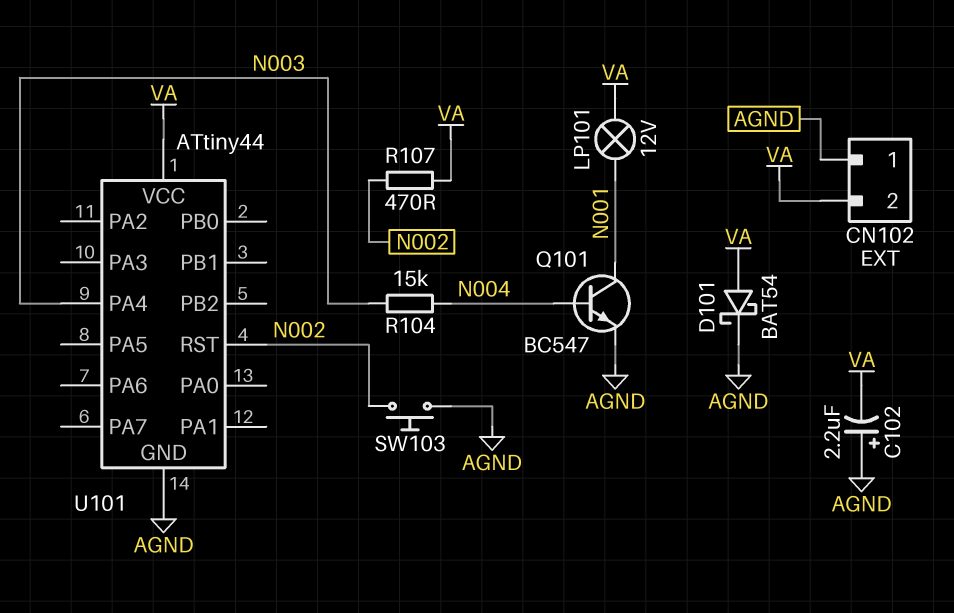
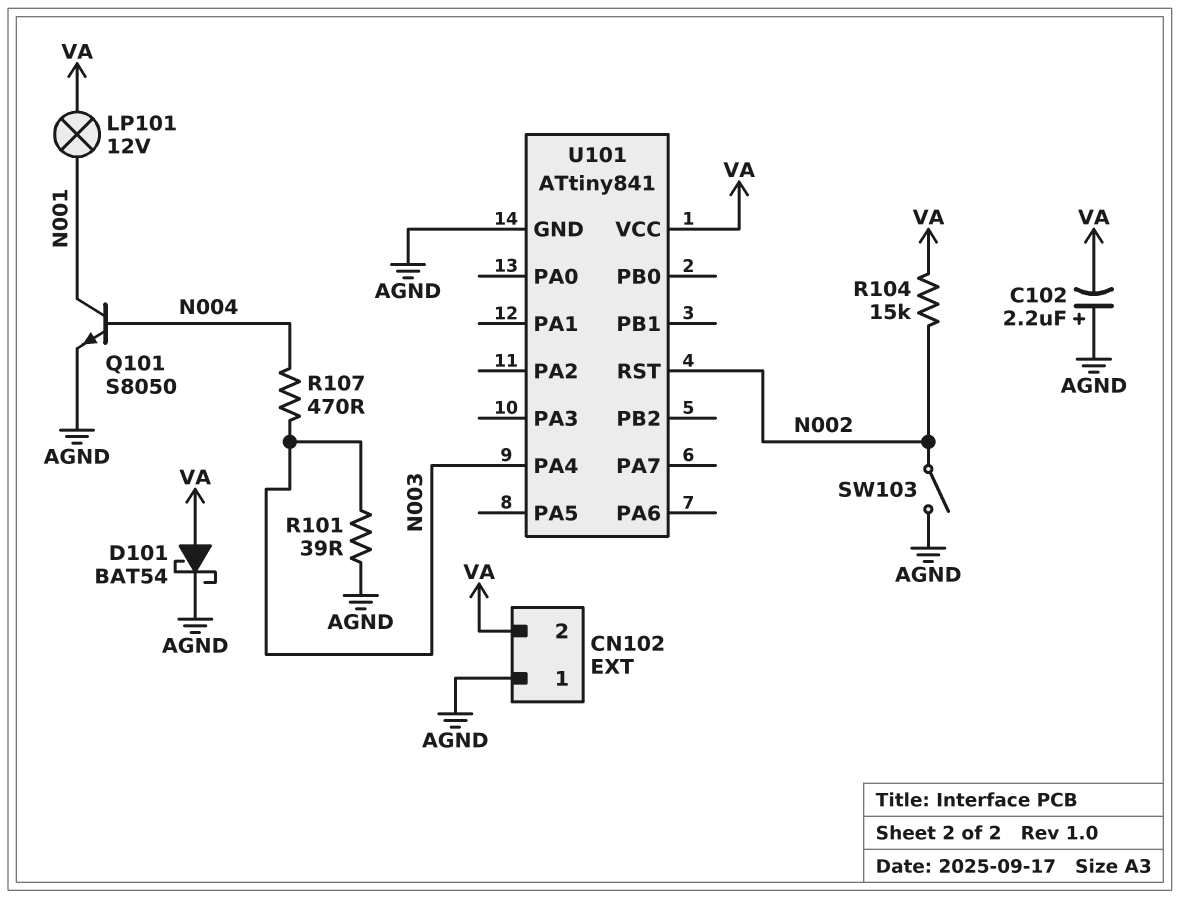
Q101: NPN BC547 (B N004, C N001, E AGND) -> NPN S8050 (B N004, C N001, E AGND)
R101: none -> 39 (AGND, N003)
R104: 15k (N003, N004) -> 15k (N002, VA)
R107: 470 (N002, VA) -> 470 (N003, N004)
SW103: button (AGND, N002) -> switch (AGND, N002)
U101: ATtiny44 -> ATtiny841

